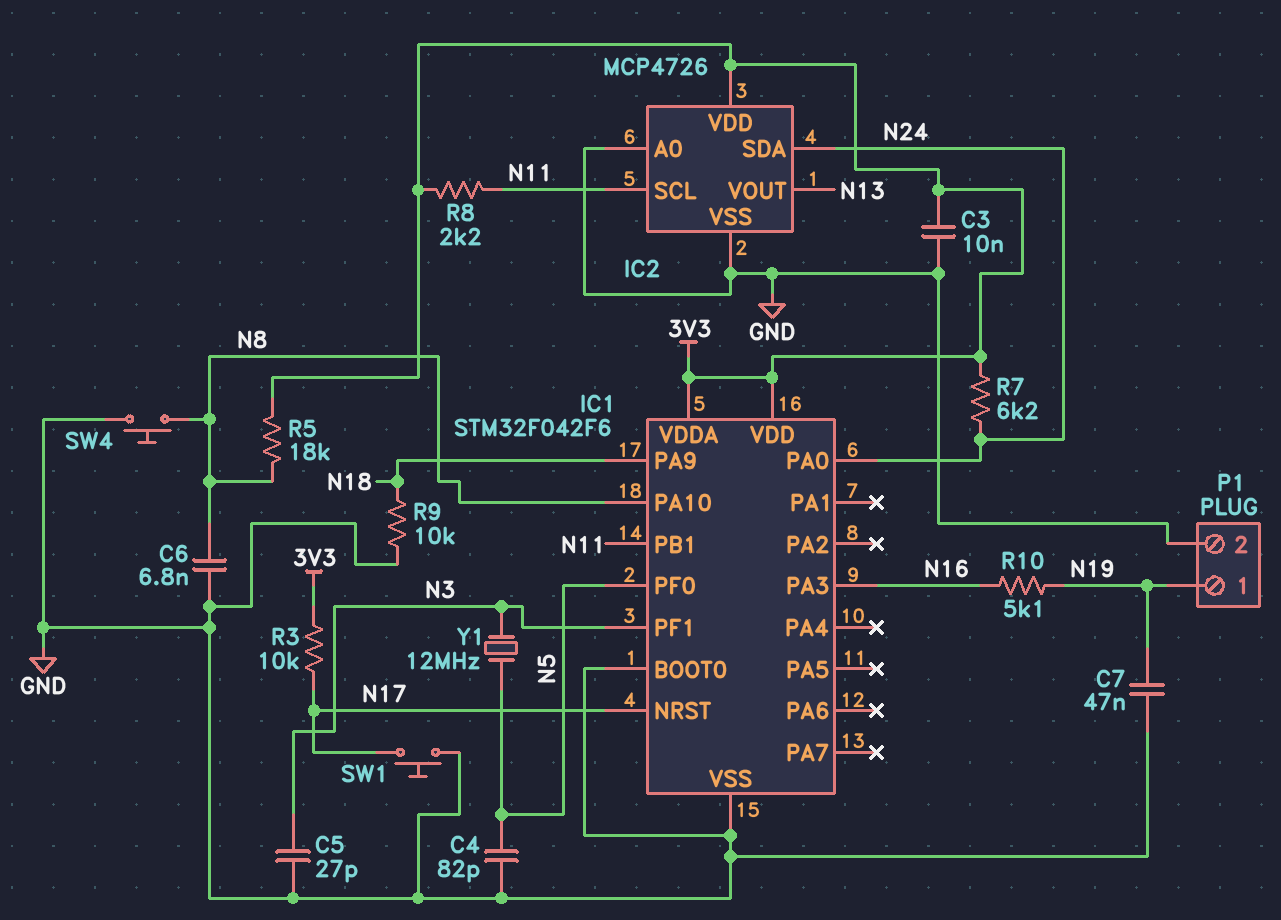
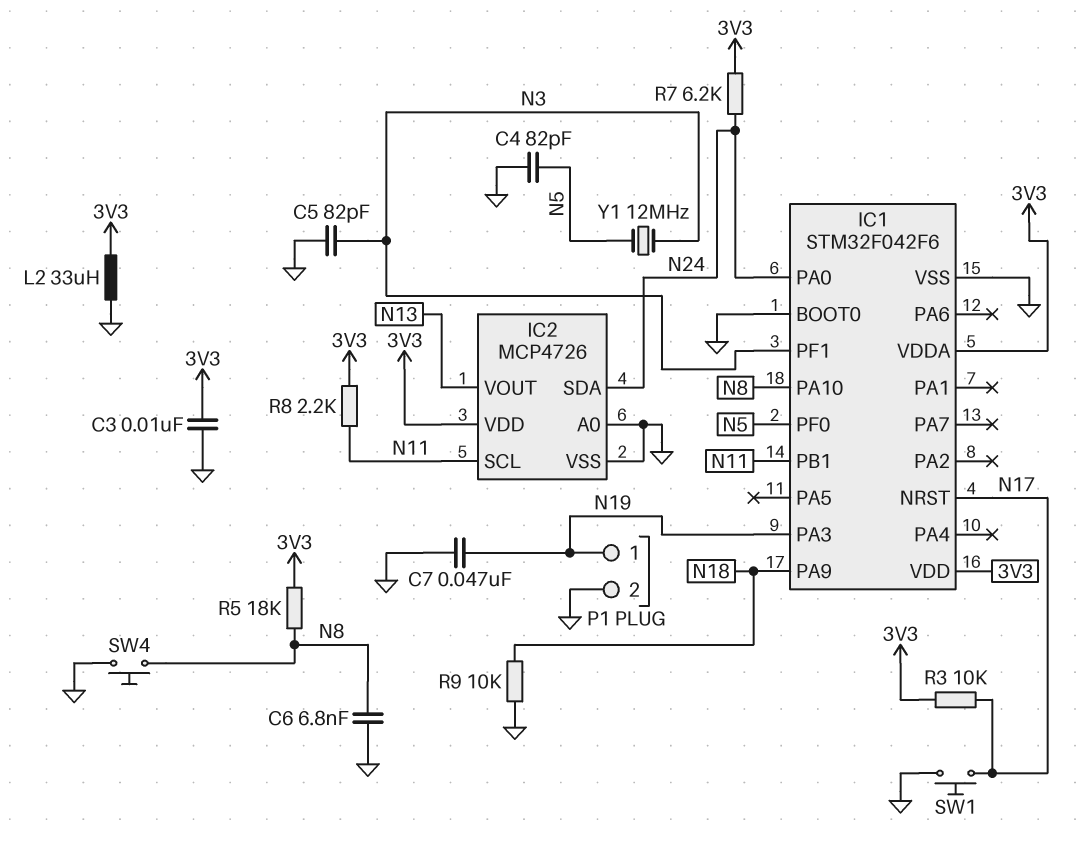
C5: 27pF (GND, N3) -> 82pF (GND, N3)
IC1 pin PA3: N16 -> N19
L2: none -> 33uH (3V3, GND)
R10: 5.1k (N16, N19) -> none

